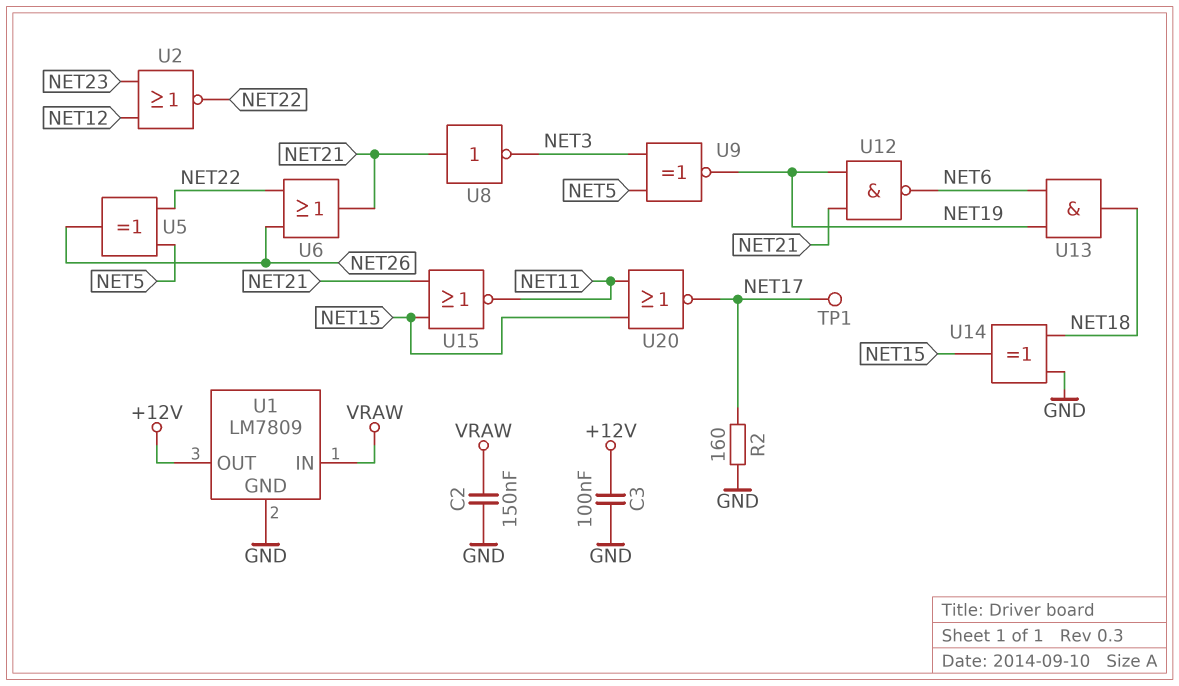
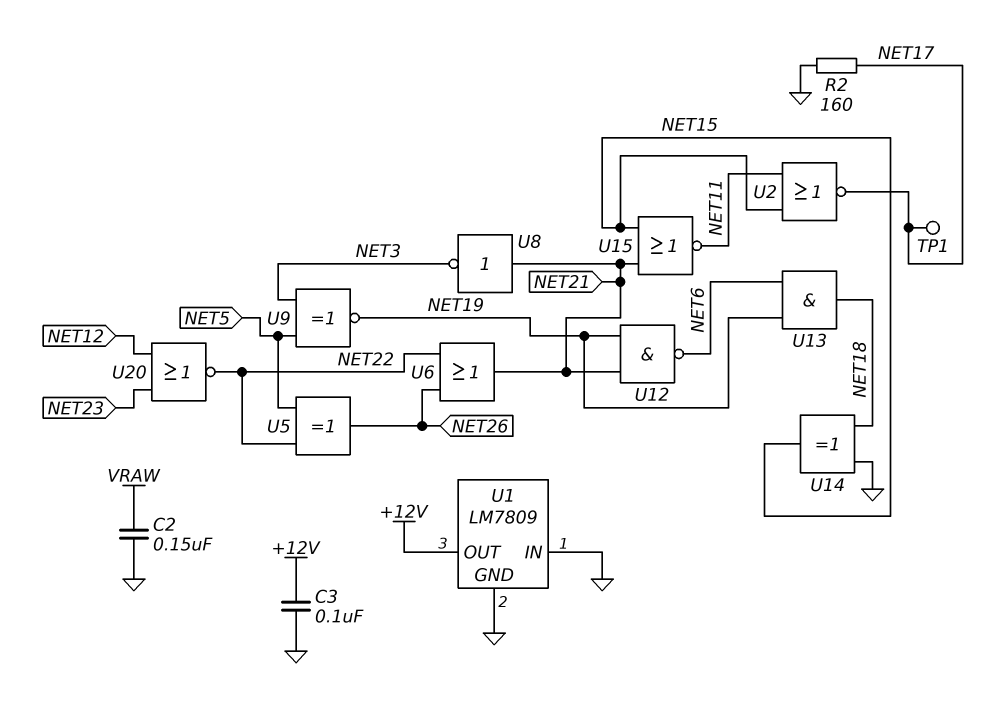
U1 pin IN: VRAW -> GND
U2: NOR (in NET12, in NET23, out NET22) -> NOR (in NET11, in NET15, out NET17)
U20: NOR (in NET11, in NET15, out NET17) -> NOR (in NET12, in NET23, out NET22)

